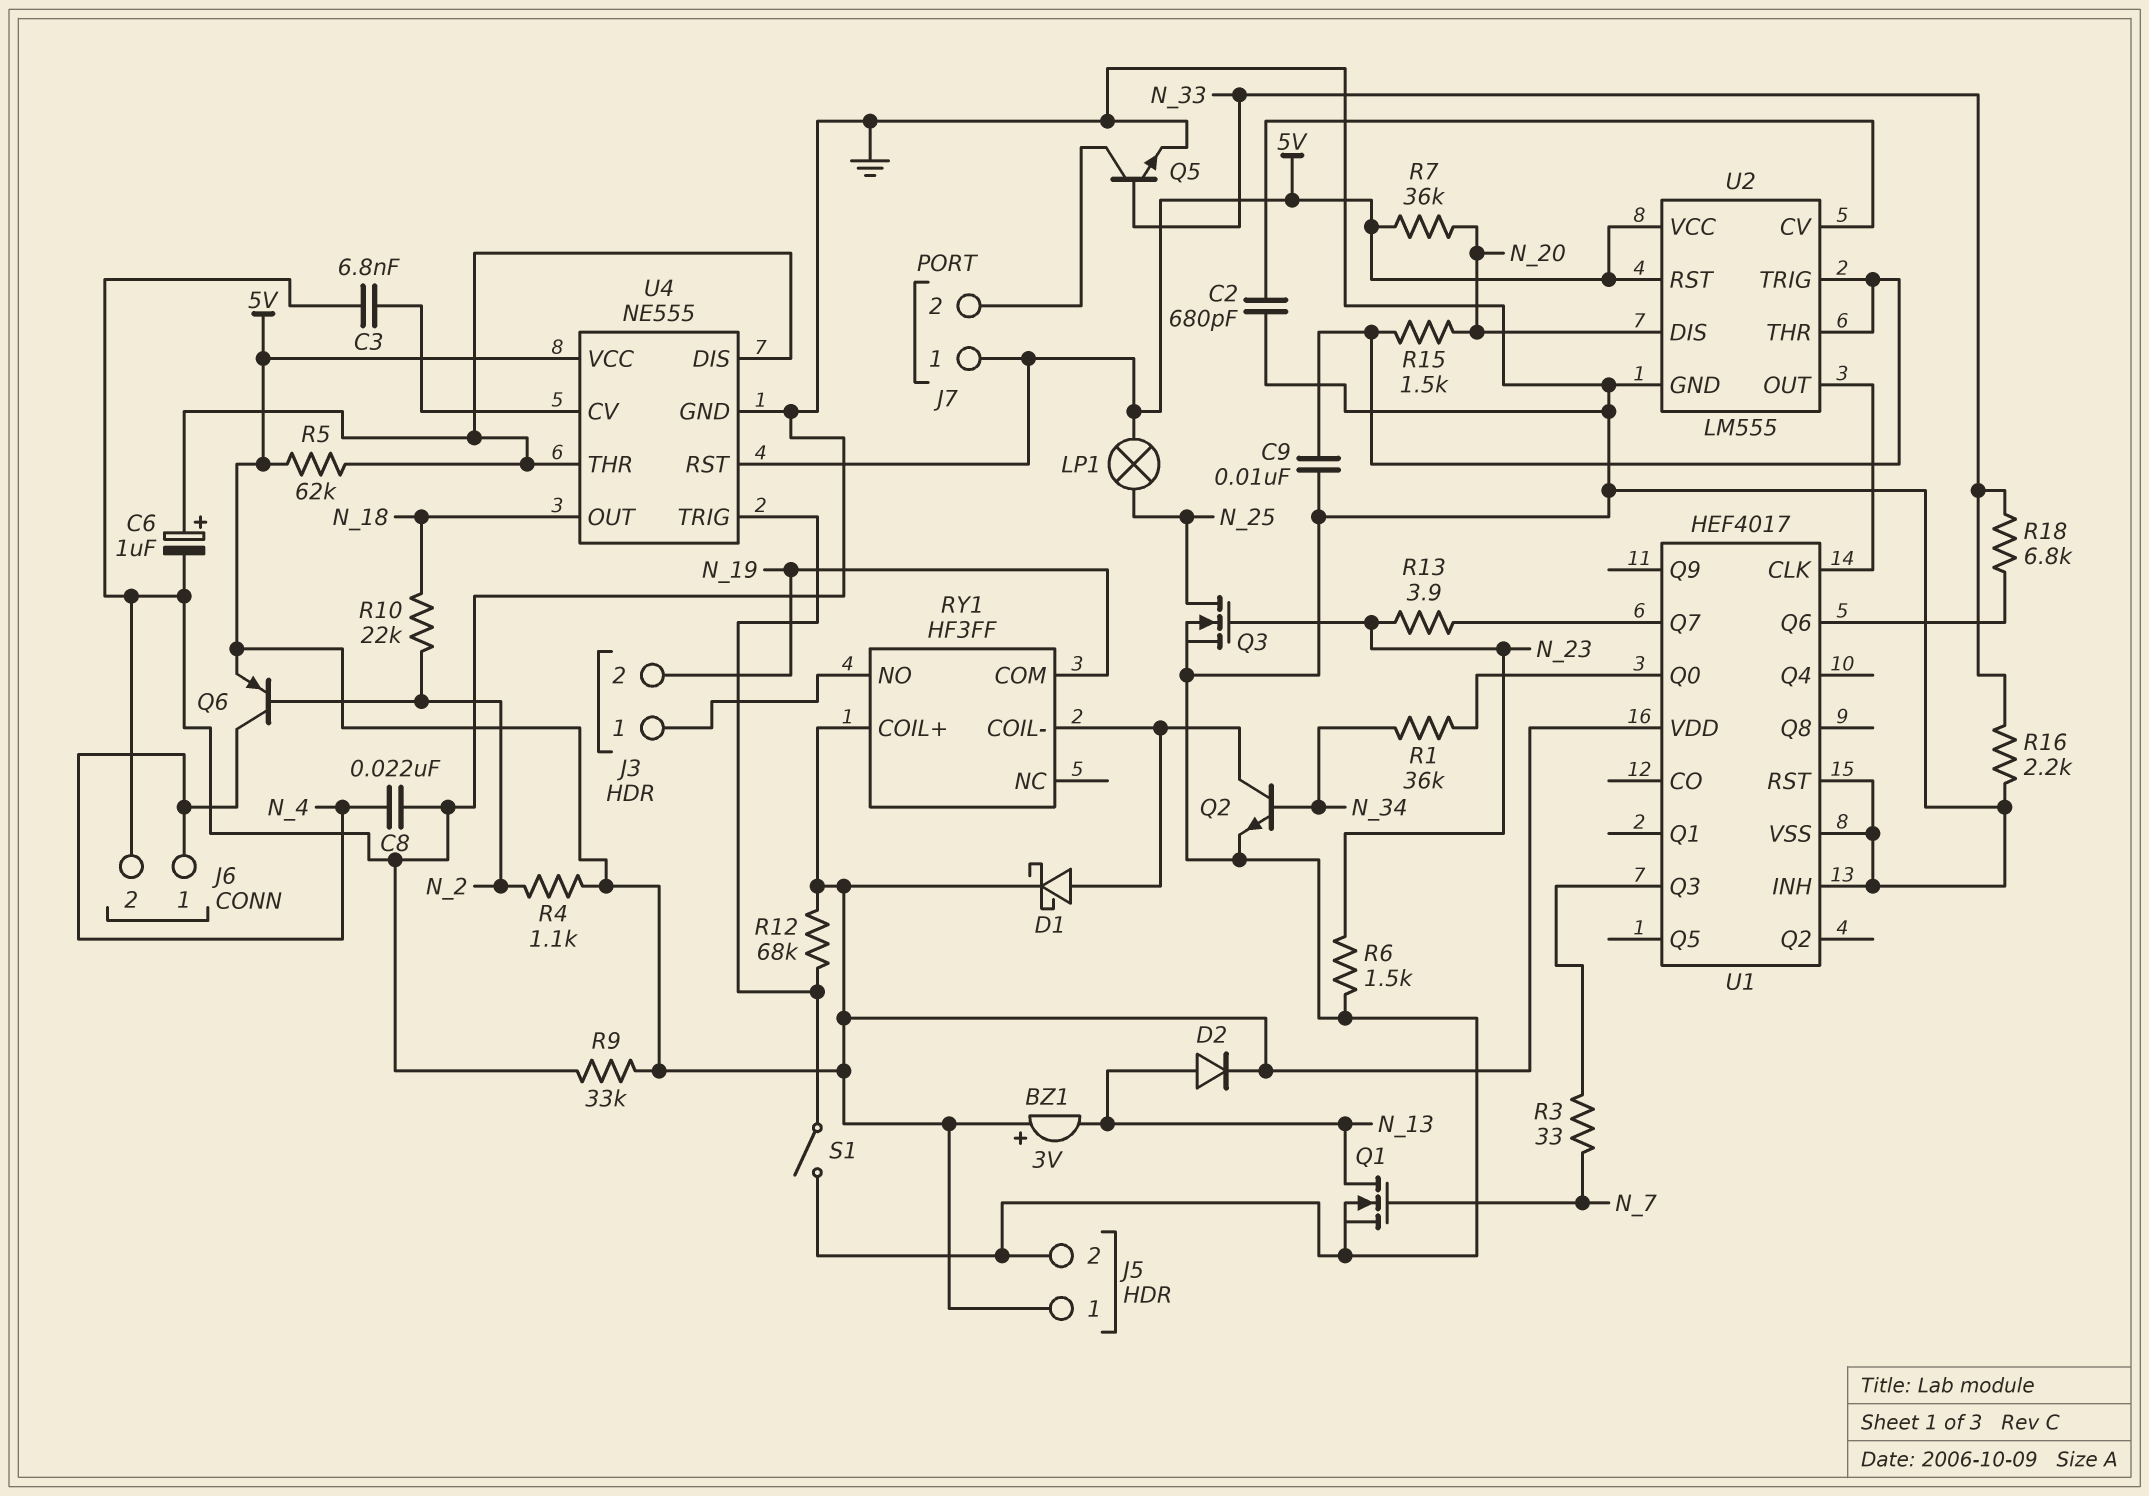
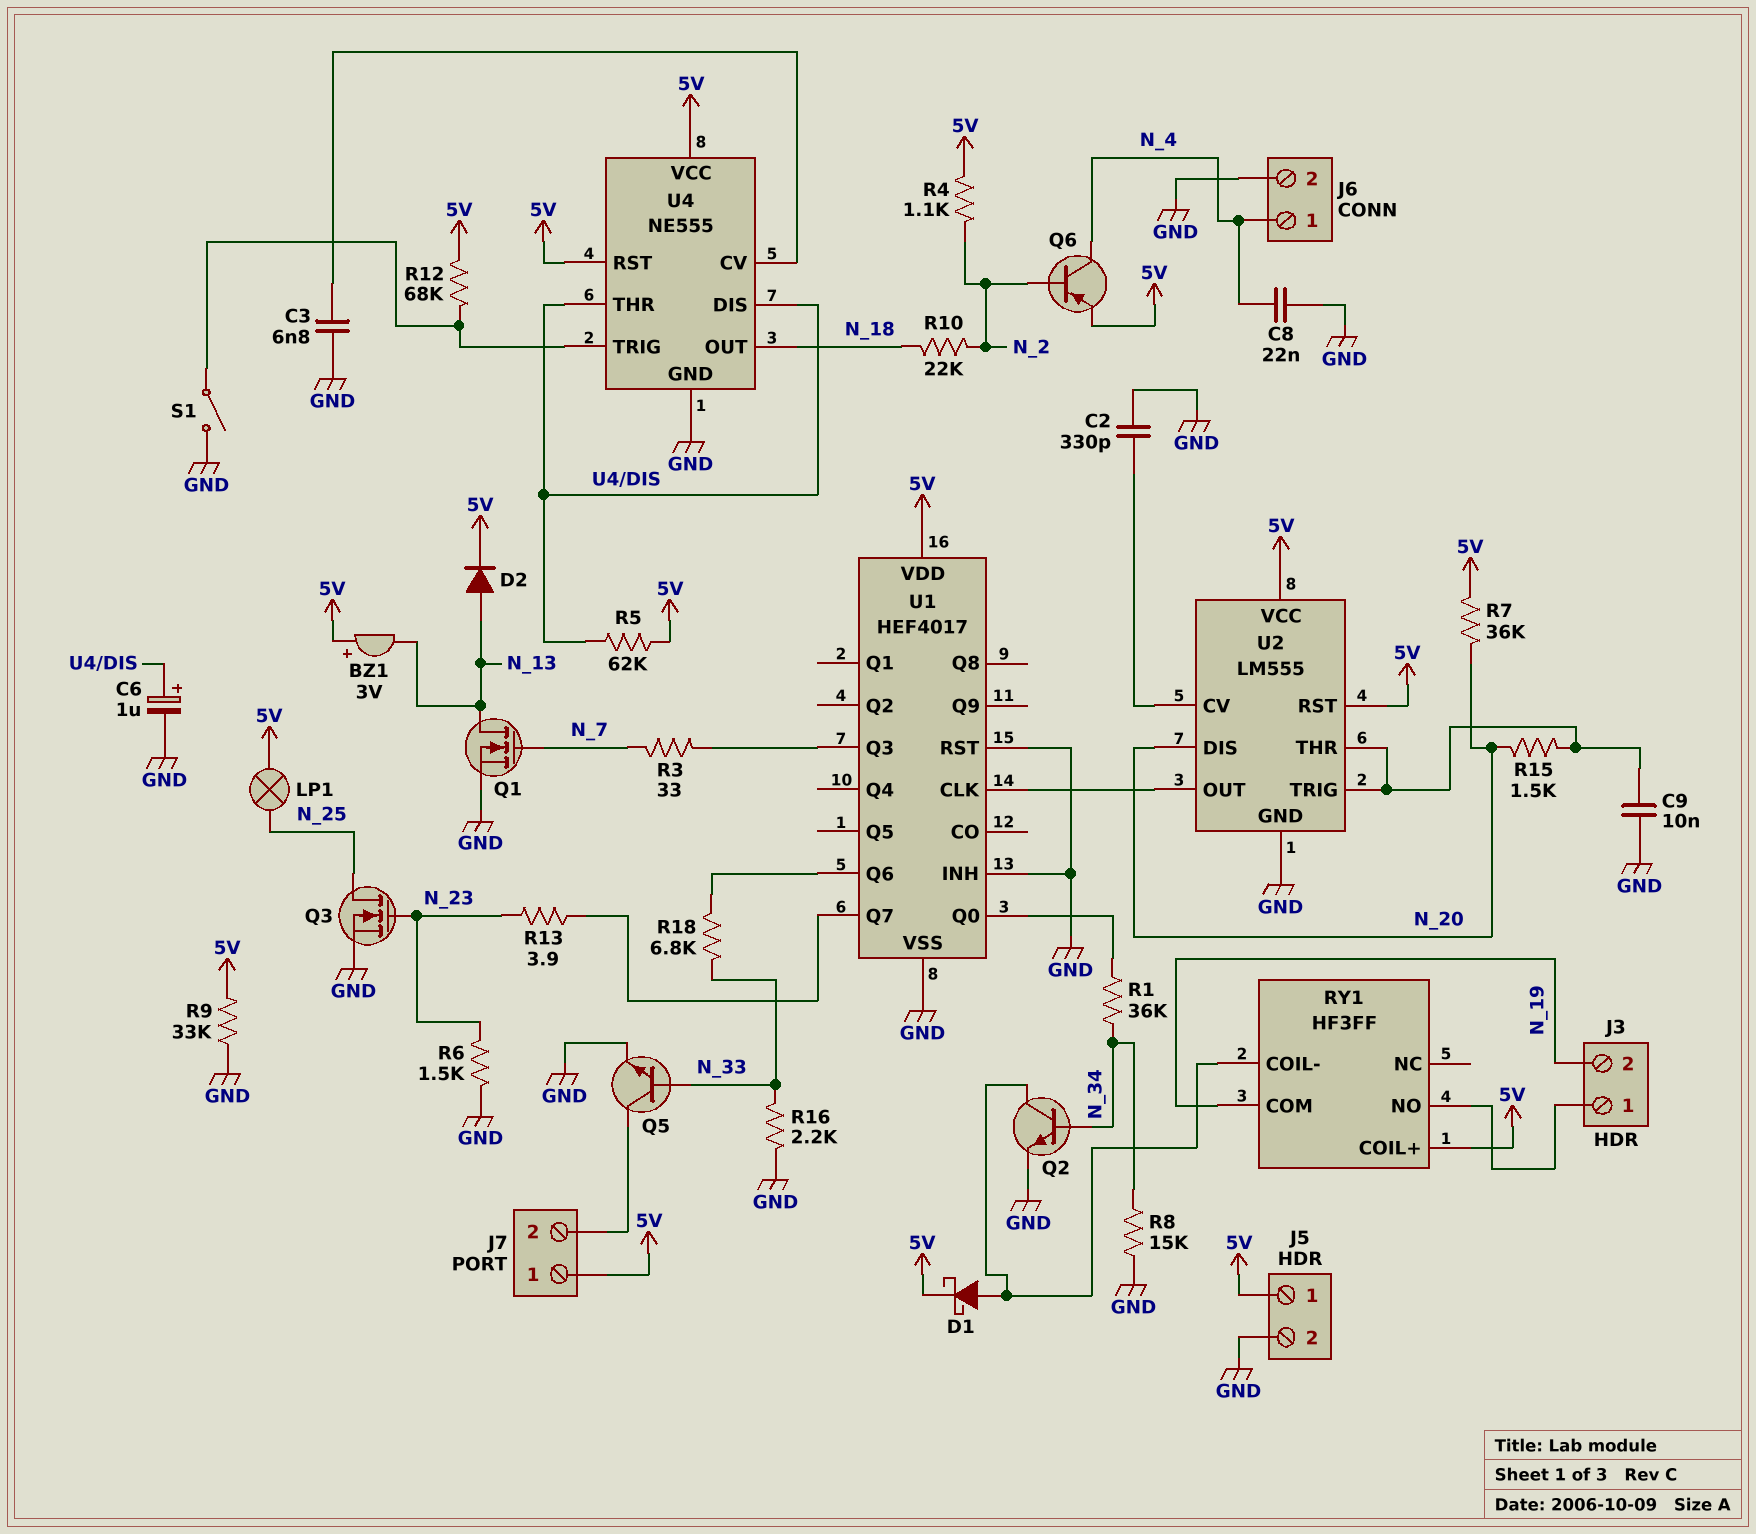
C2: 680pF (GND, U2/CV) -> 330pF (GND, U2/CV)
R8: none -> 15k (GND, N_34)

